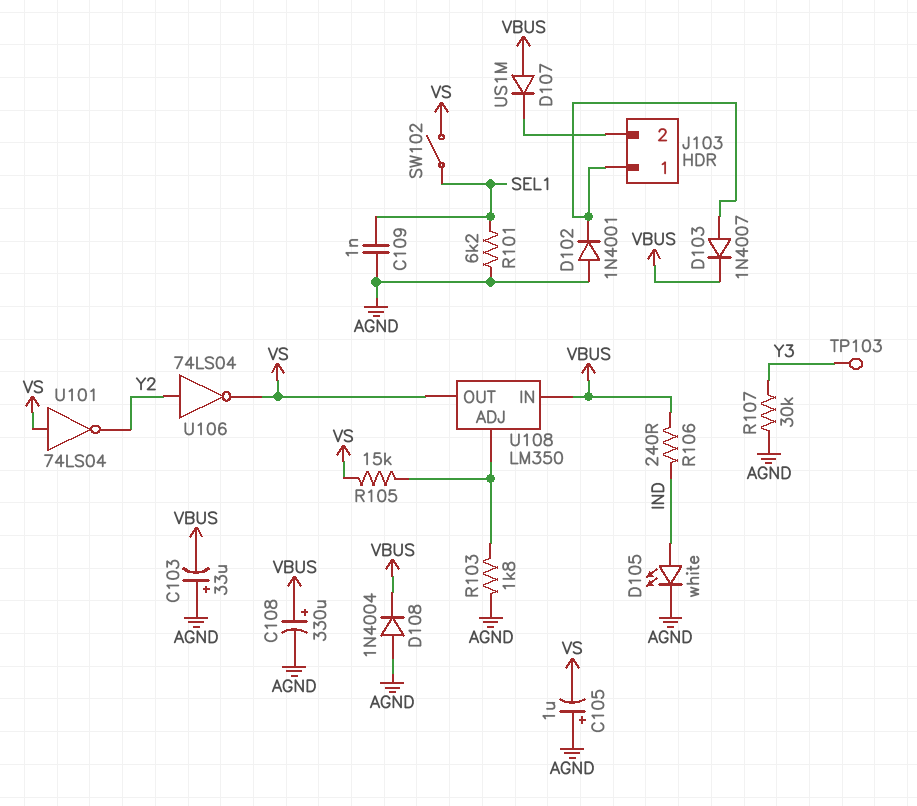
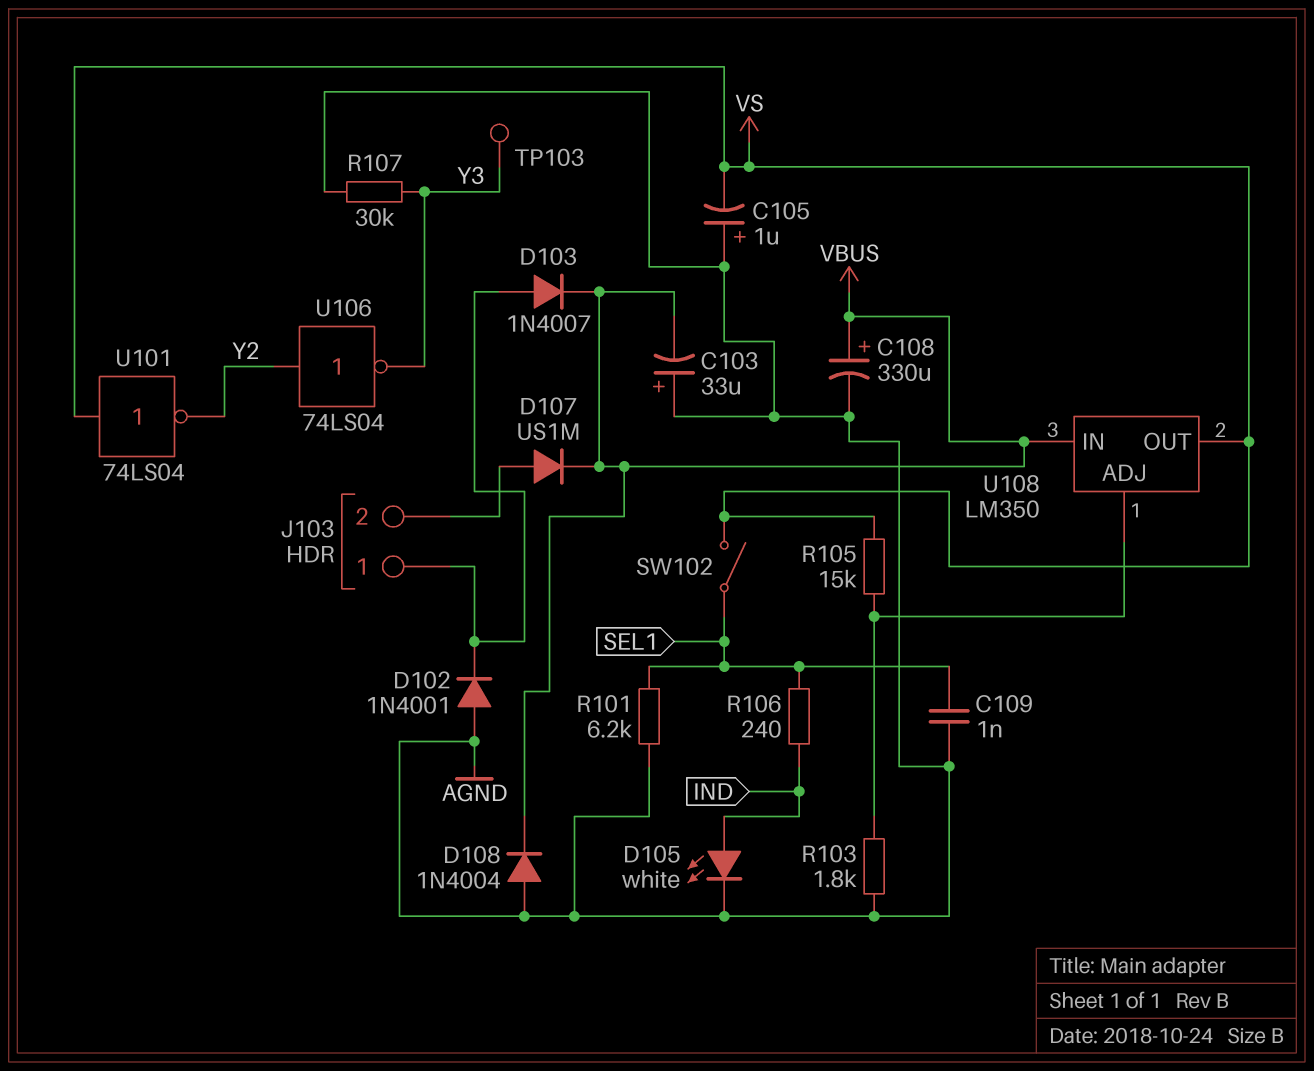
D107: diode US1M (A VBUS, K J103/2) -> diode US1M (A J103/2, K VBUS)
R106: 240 (IND, VBUS) -> 240 (IND, SEL1)
U106: NOT 74LS04 (in Y2, out VS) -> NOT 74LS04 (in Y2, out Y3)

